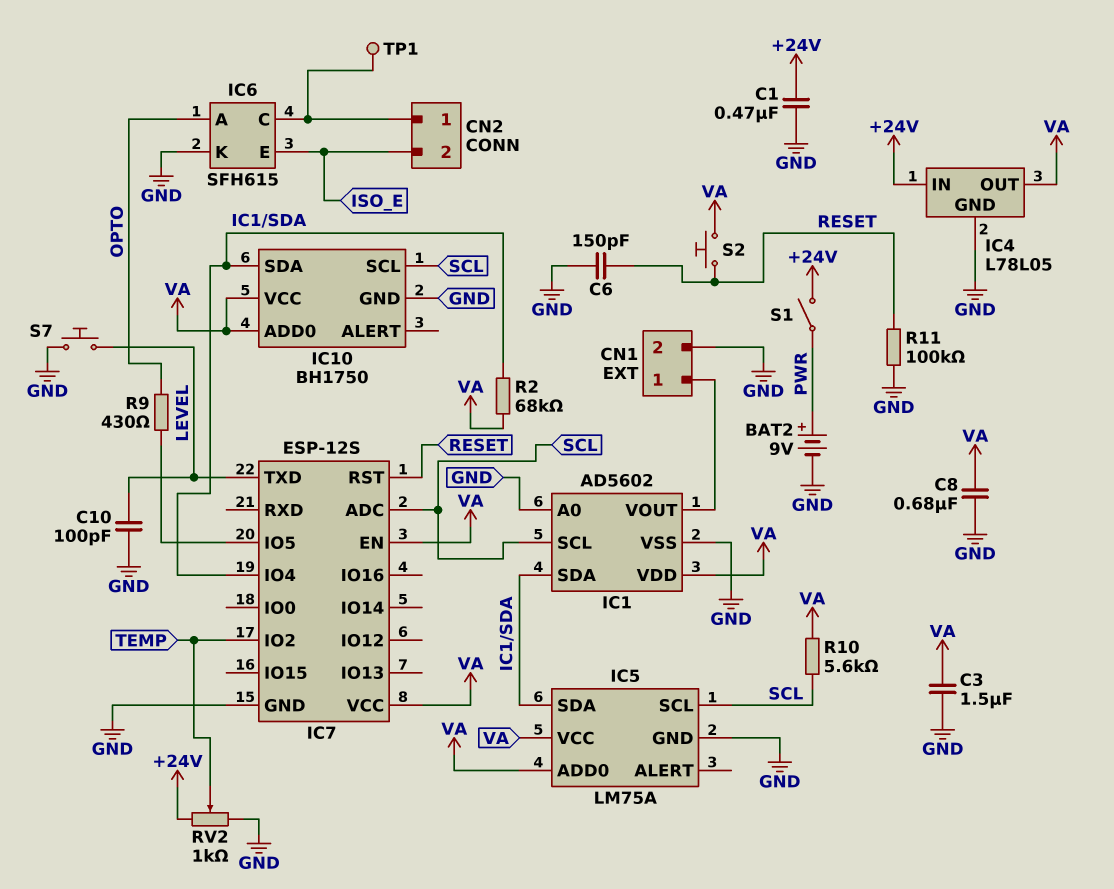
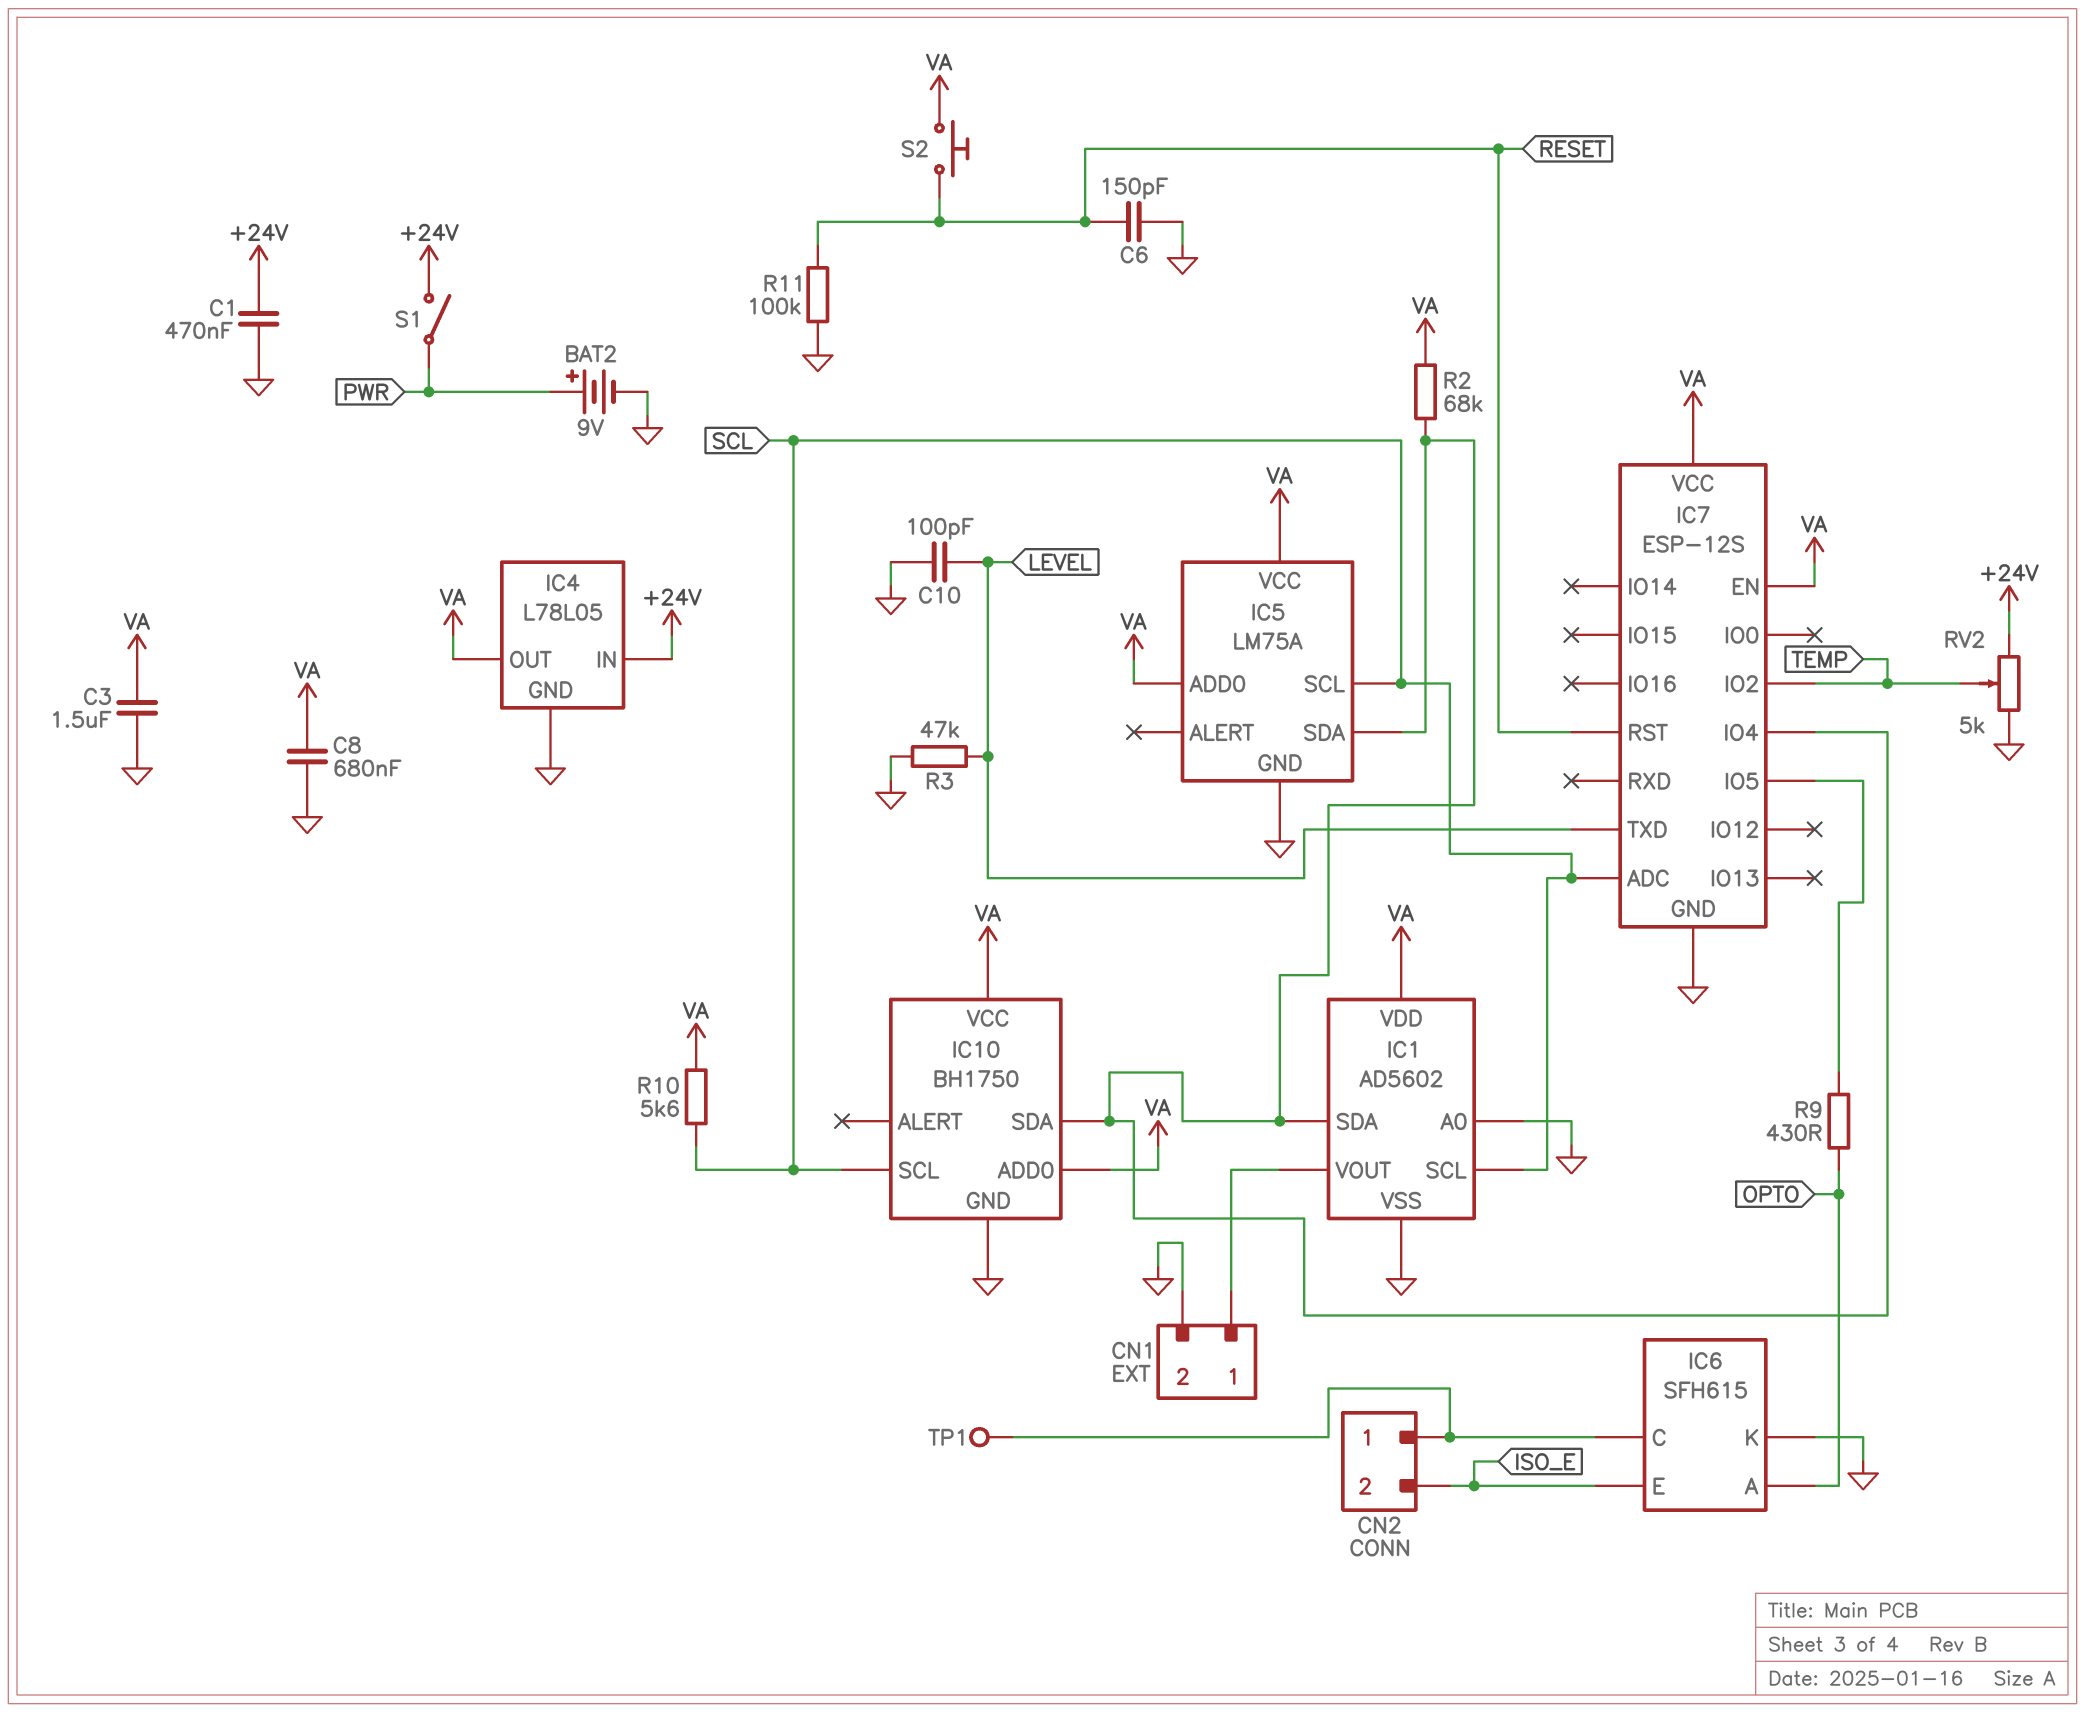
R3: none -> 47k (GND, LEVEL)
RV2: 1k (+24V, GND, wiper TEMP) -> 5k (+24V, GND, wiper TEMP)
S7: button (GND, LEVEL) -> none

